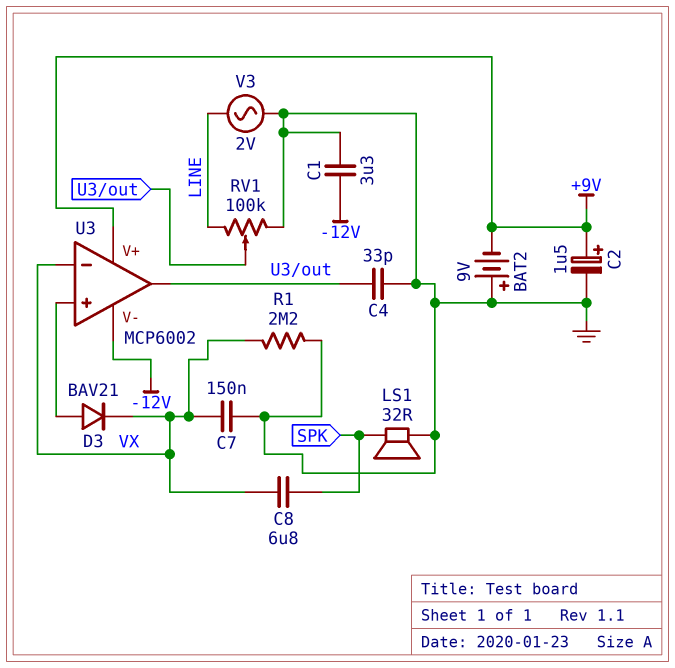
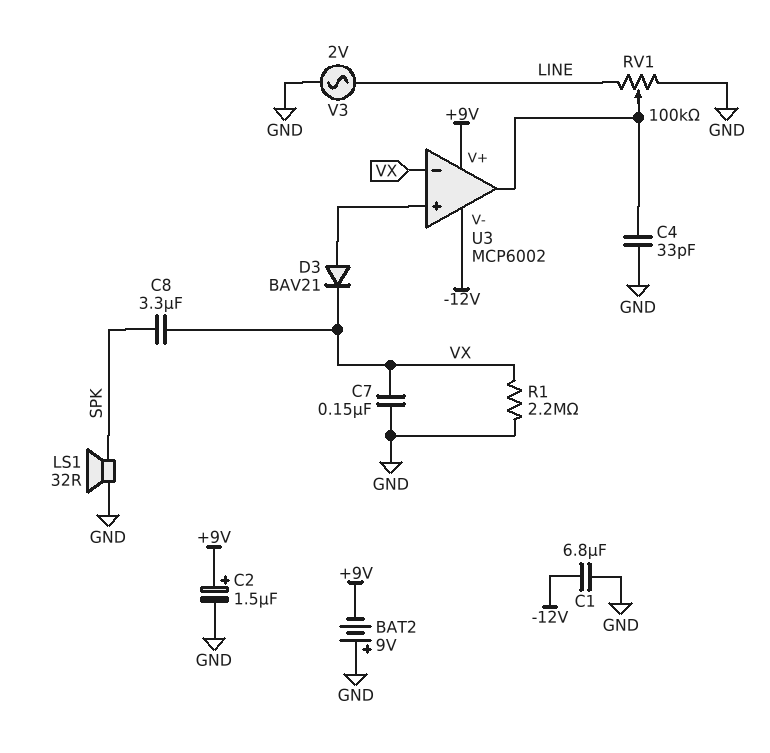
C1: 3.3uF (-12V, GND) -> 6.8uF (-12V, GND)
C8: 6.8uF (SPK, VX) -> 3.3uF (SPK, VX)

